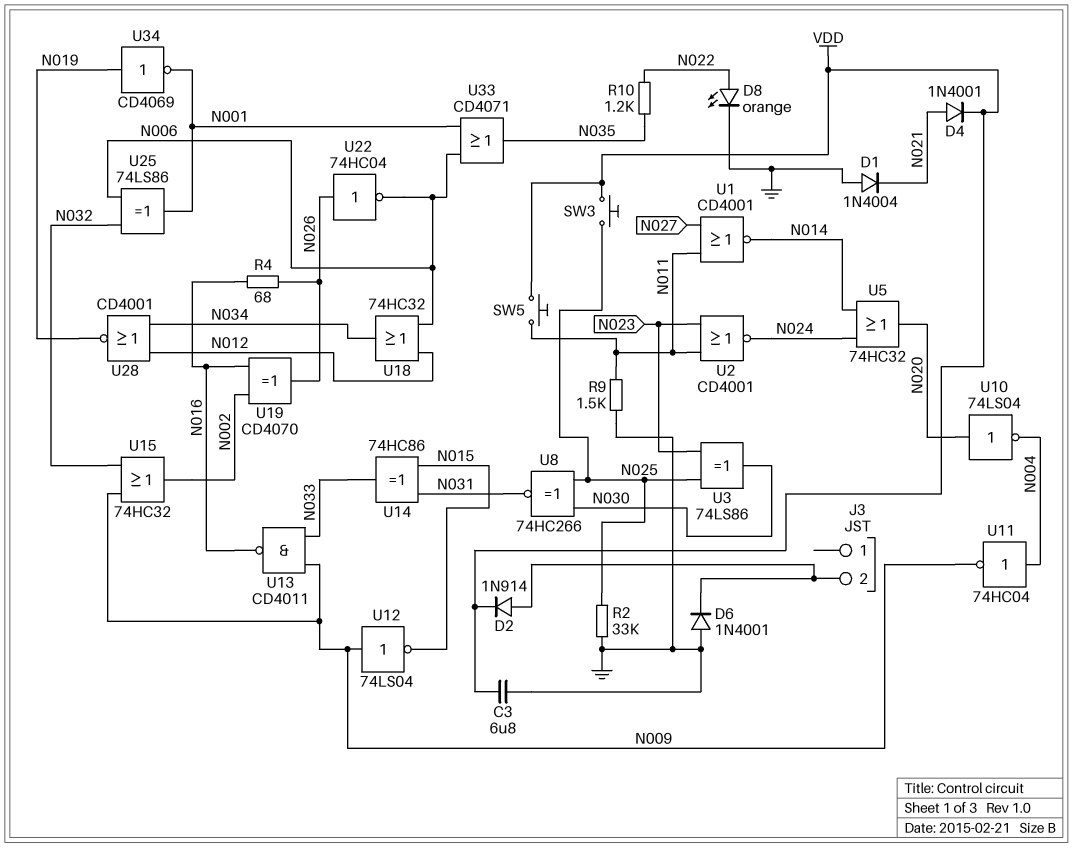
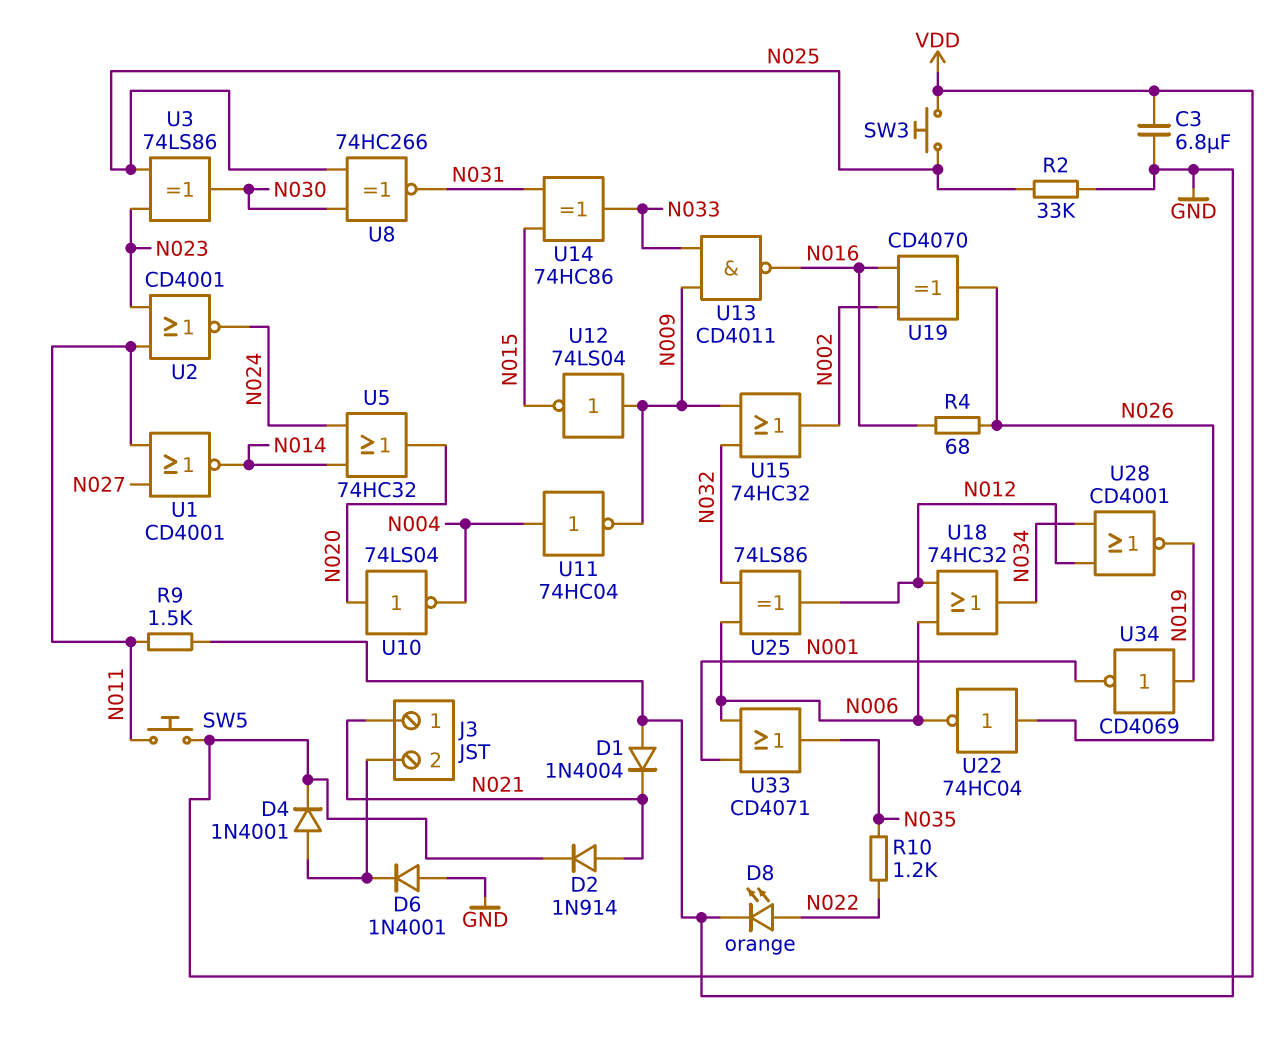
D2: diode 1N914 (A J3/2, K VDD) -> diode 1N914 (A N021, K VDD)
D4: diode 1N4001 (A N021, K VDD) -> diode 1N4001 (A J3/2, K VDD)
J3 pin 1: none -> N021
U25: XOR 74LS86 (in N006, in N032, out N001) -> XOR 74LS86 (in N006, in N032, out N012)

